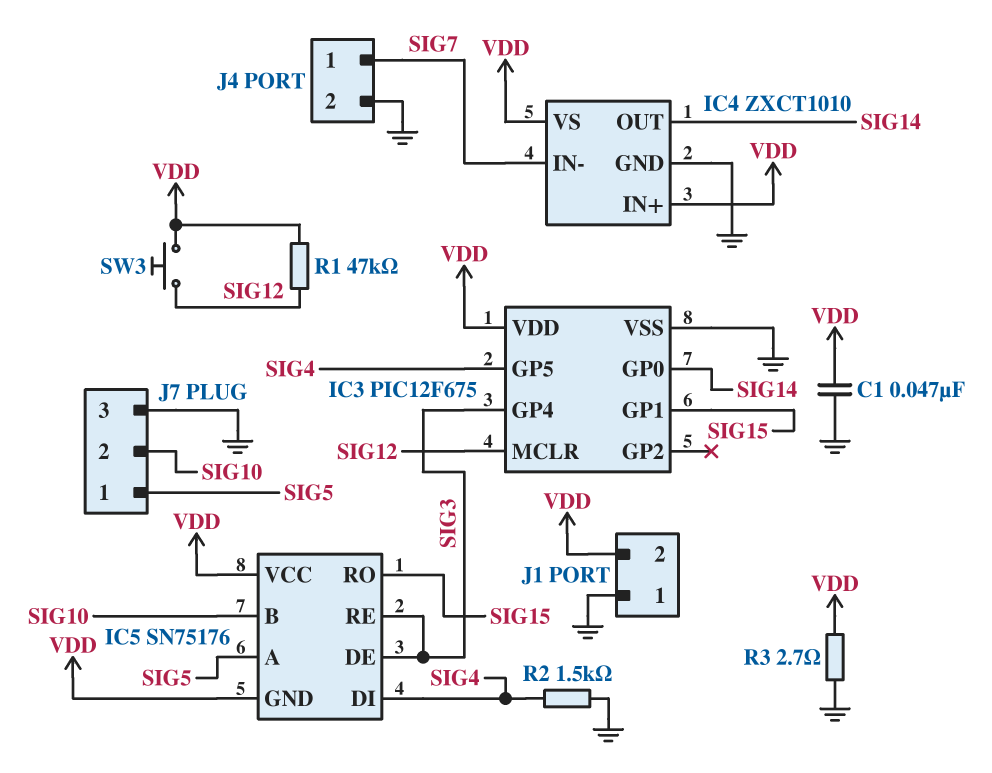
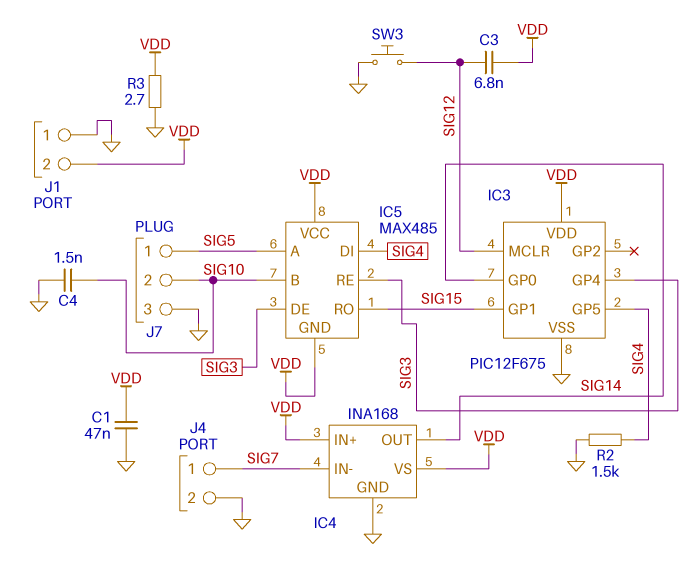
C3: none -> 6.8nF (SIG12, VDD)
C4: none -> 1.5nF (GND, SIG10)
IC4: ZXCT1010 -> INA168
IC5: SN75176 -> MAX485
R1: 47k (SIG12, VDD) -> none
SW3: button (SIG12, VDD) -> button (GND, SIG12)

